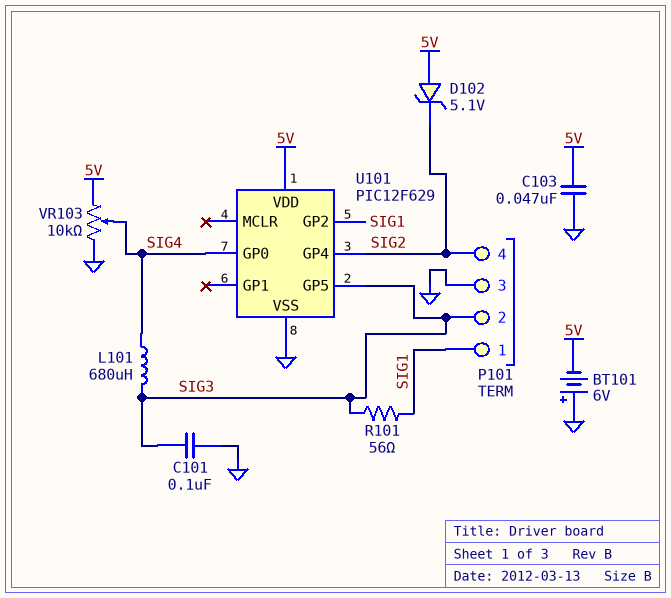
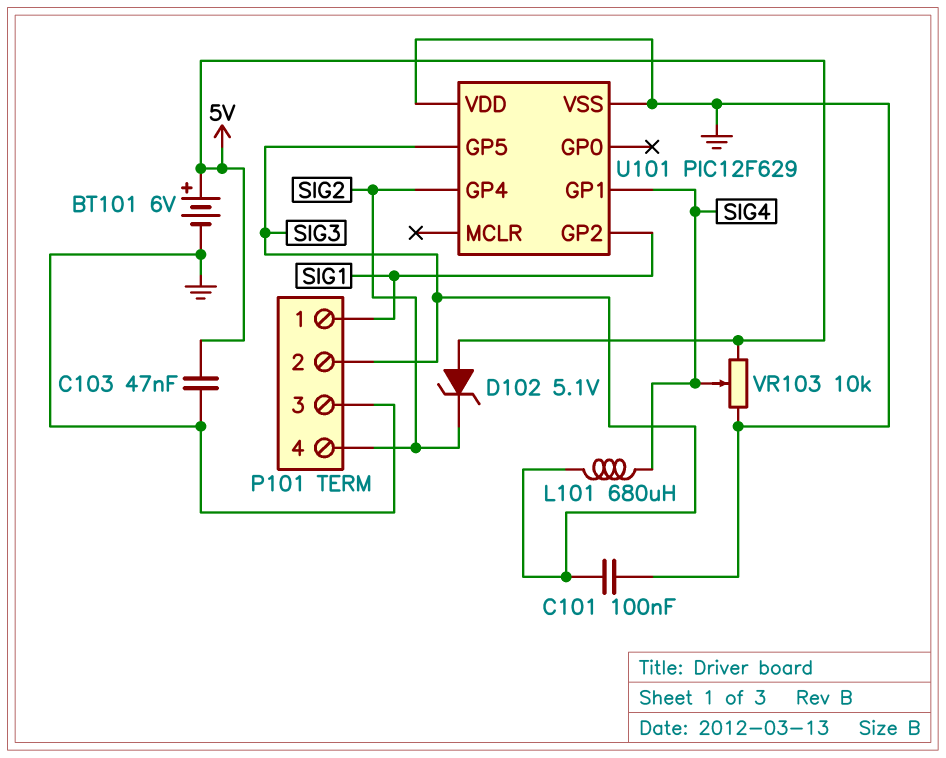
BT101: 6V (plus GND, minus 5V) -> 6V (plus 5V, minus GND)
R101: 56 (SIG1, SIG3) -> none
U101 pin GP0: SIG4 -> none
U101 pin GP1: none -> SIG4
U101 pin VDD: 5V -> GND

